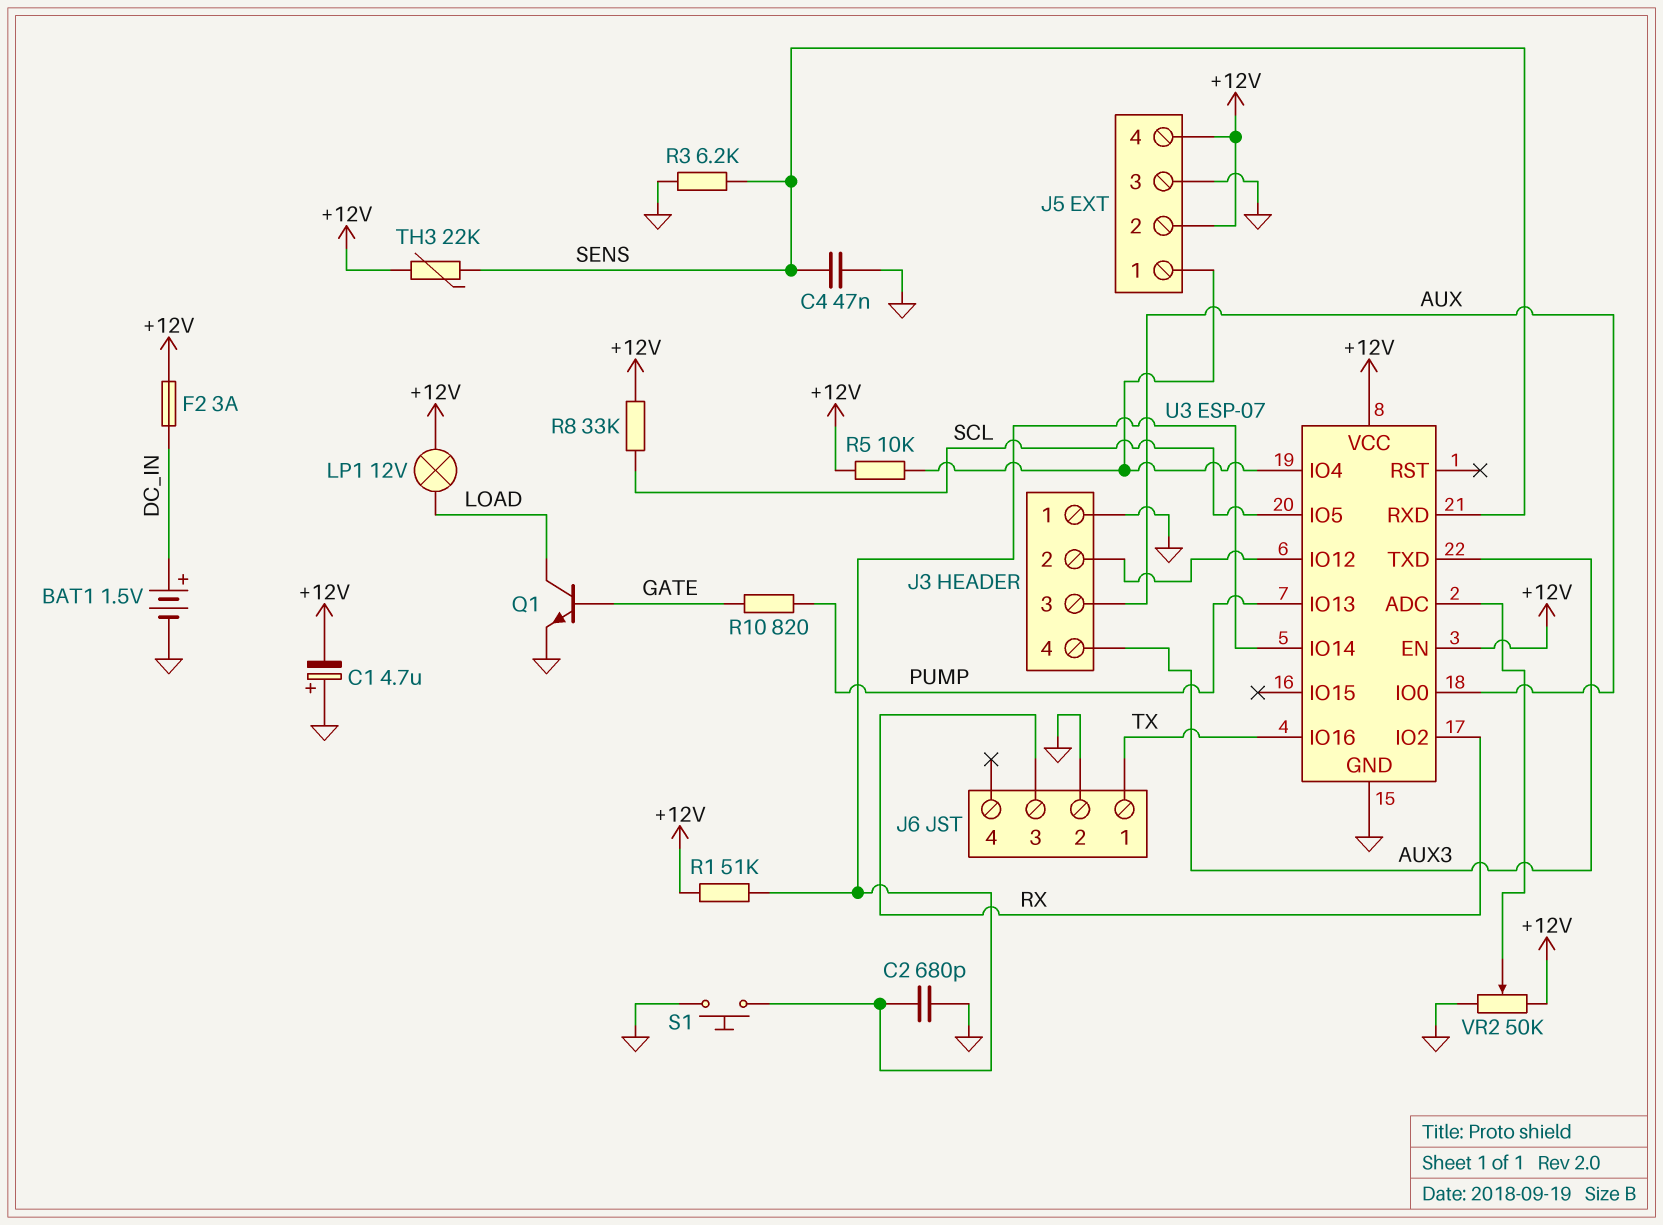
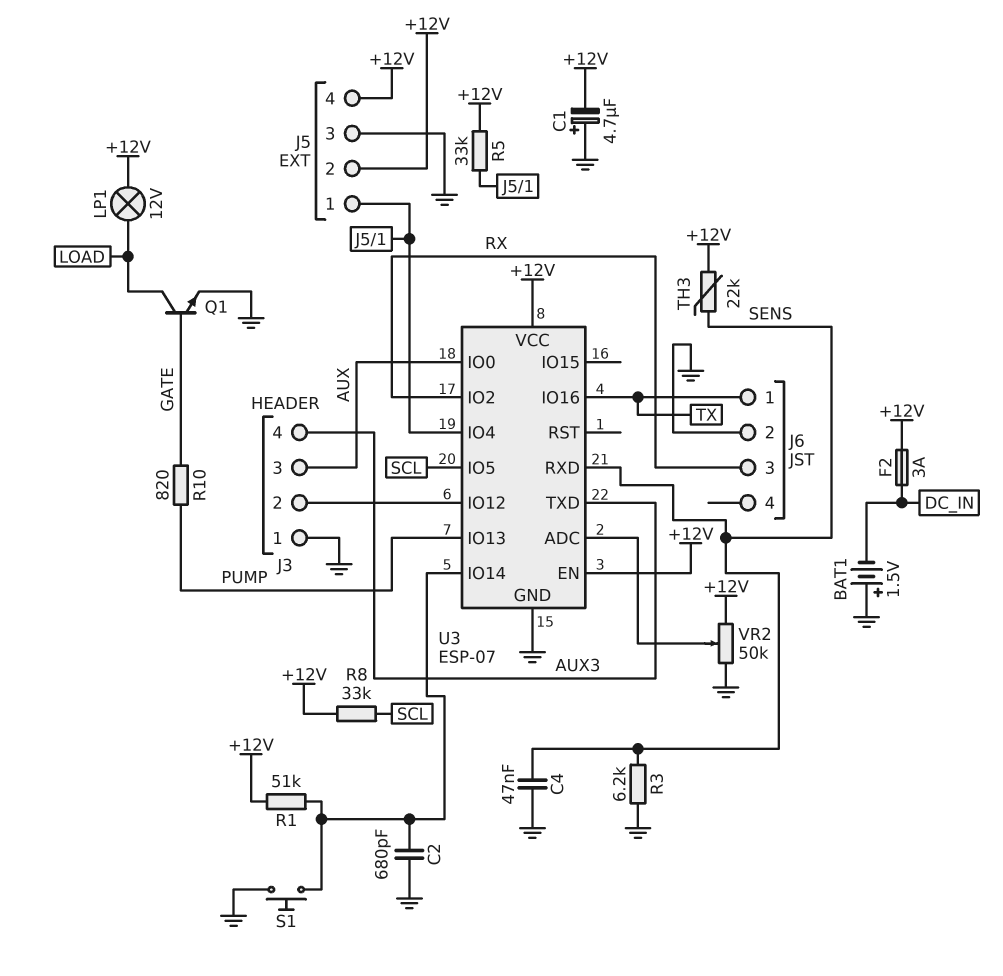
BAT1: 1.5V (plus DC_IN, minus GND) -> 1.5V (plus GND, minus DC_IN)
R5: 10k (+12V, J5/1) -> 33k (+12V, J5/1)

